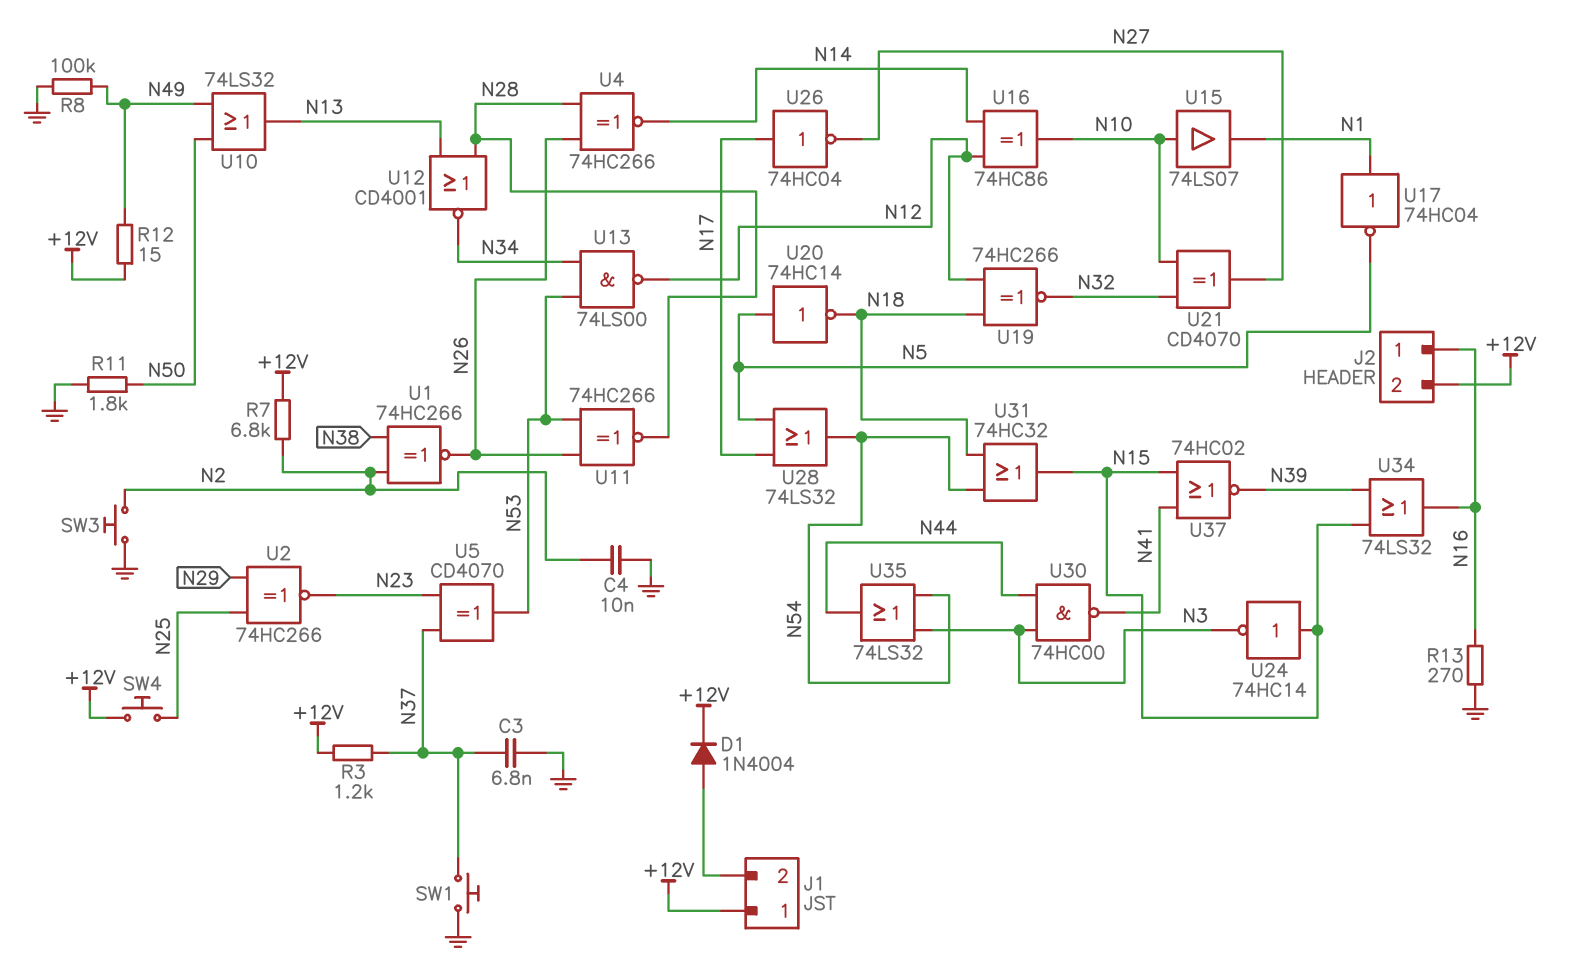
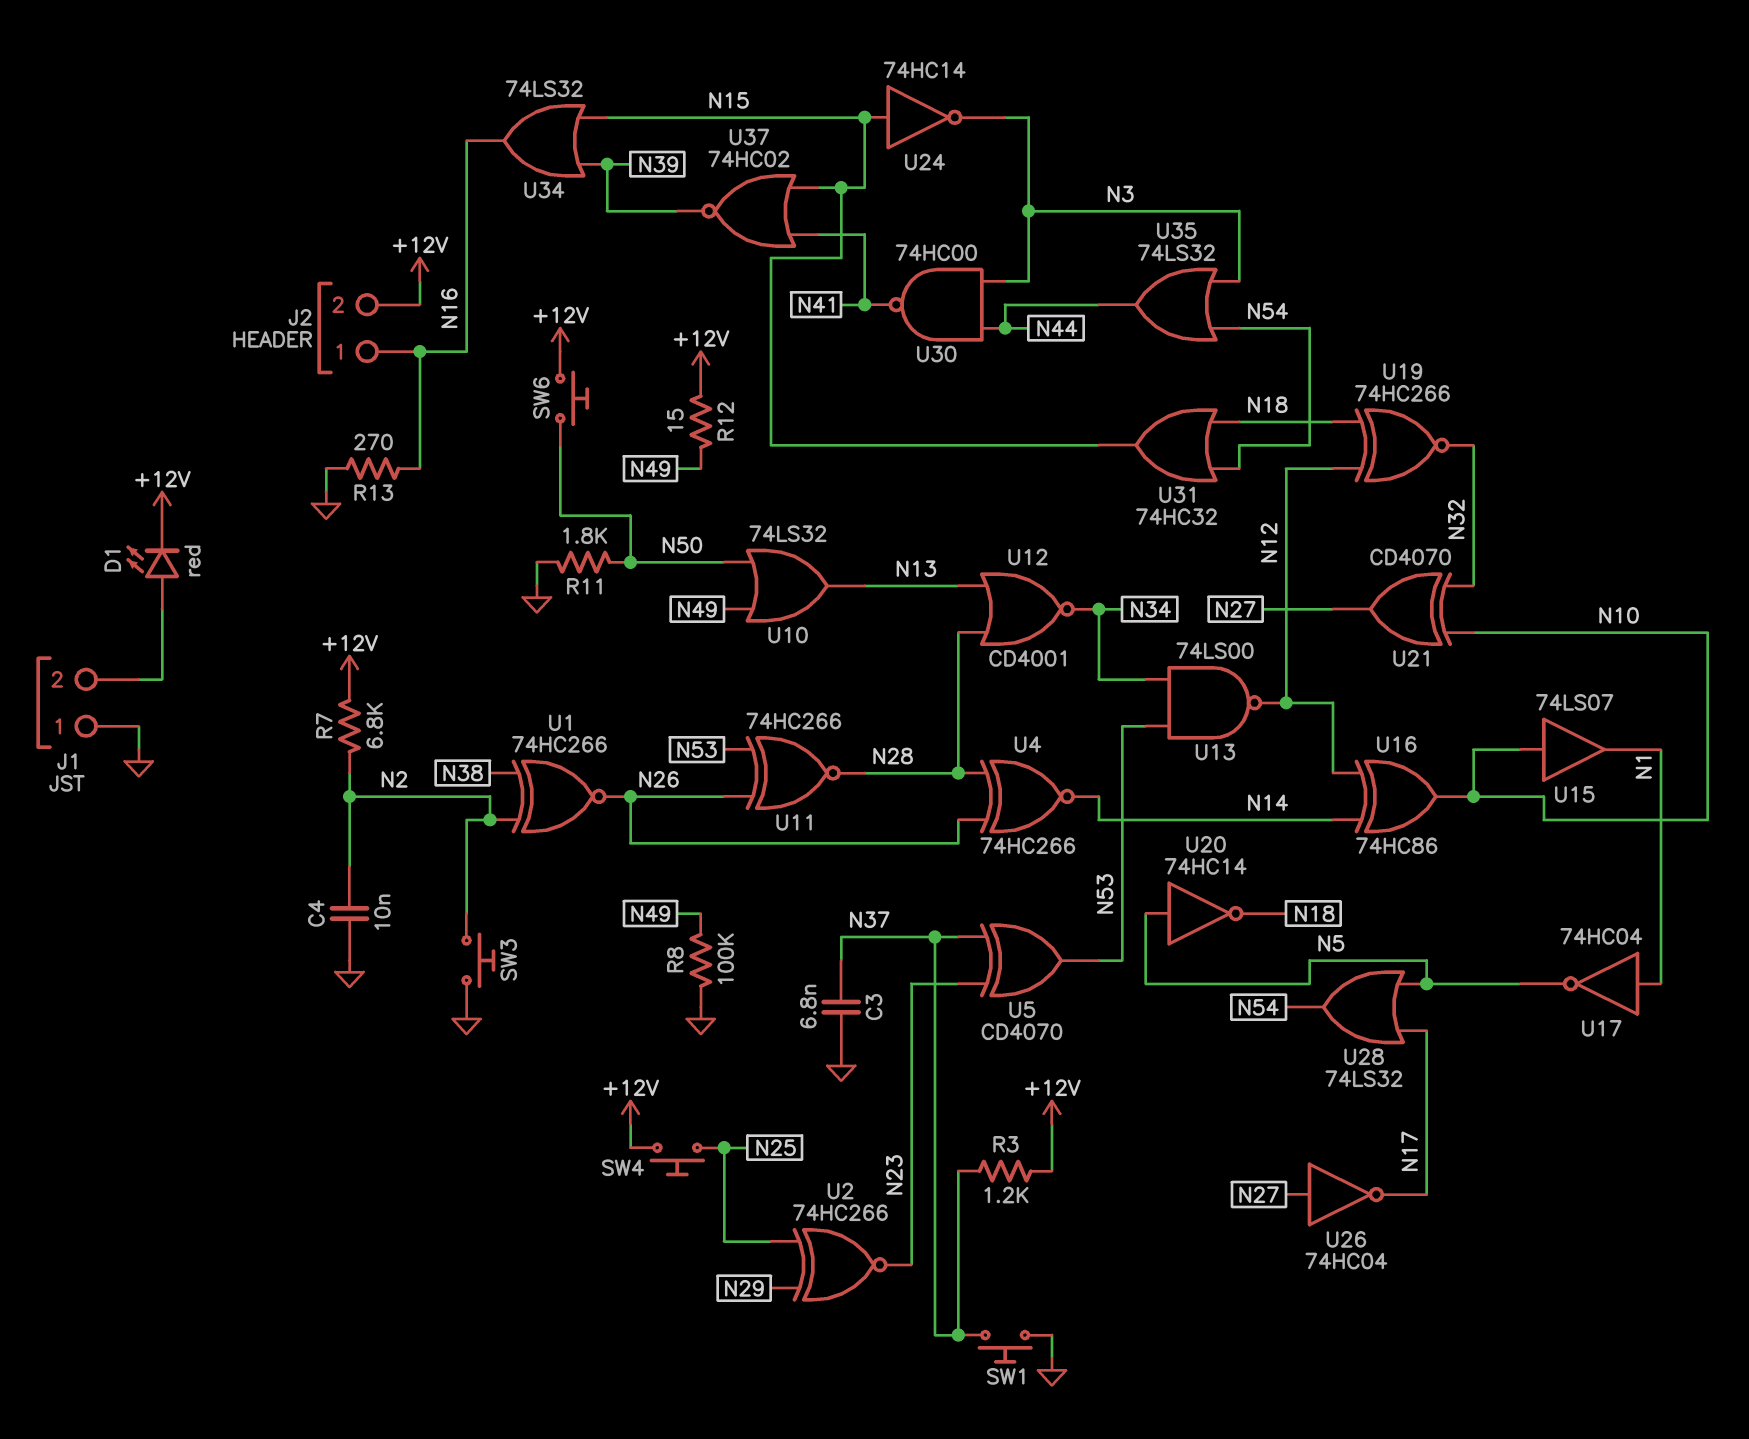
D1: diode 1N4004 (A J1/2, K +12V) -> LED red (A J1/2, K +12V)
J1 pin 1: +12V -> GND
SW6: none -> button (+12V, N50)
U26: NOT 74HC04 (in N17, out N27) -> NOT 74HC04 (in N27, out N17)

